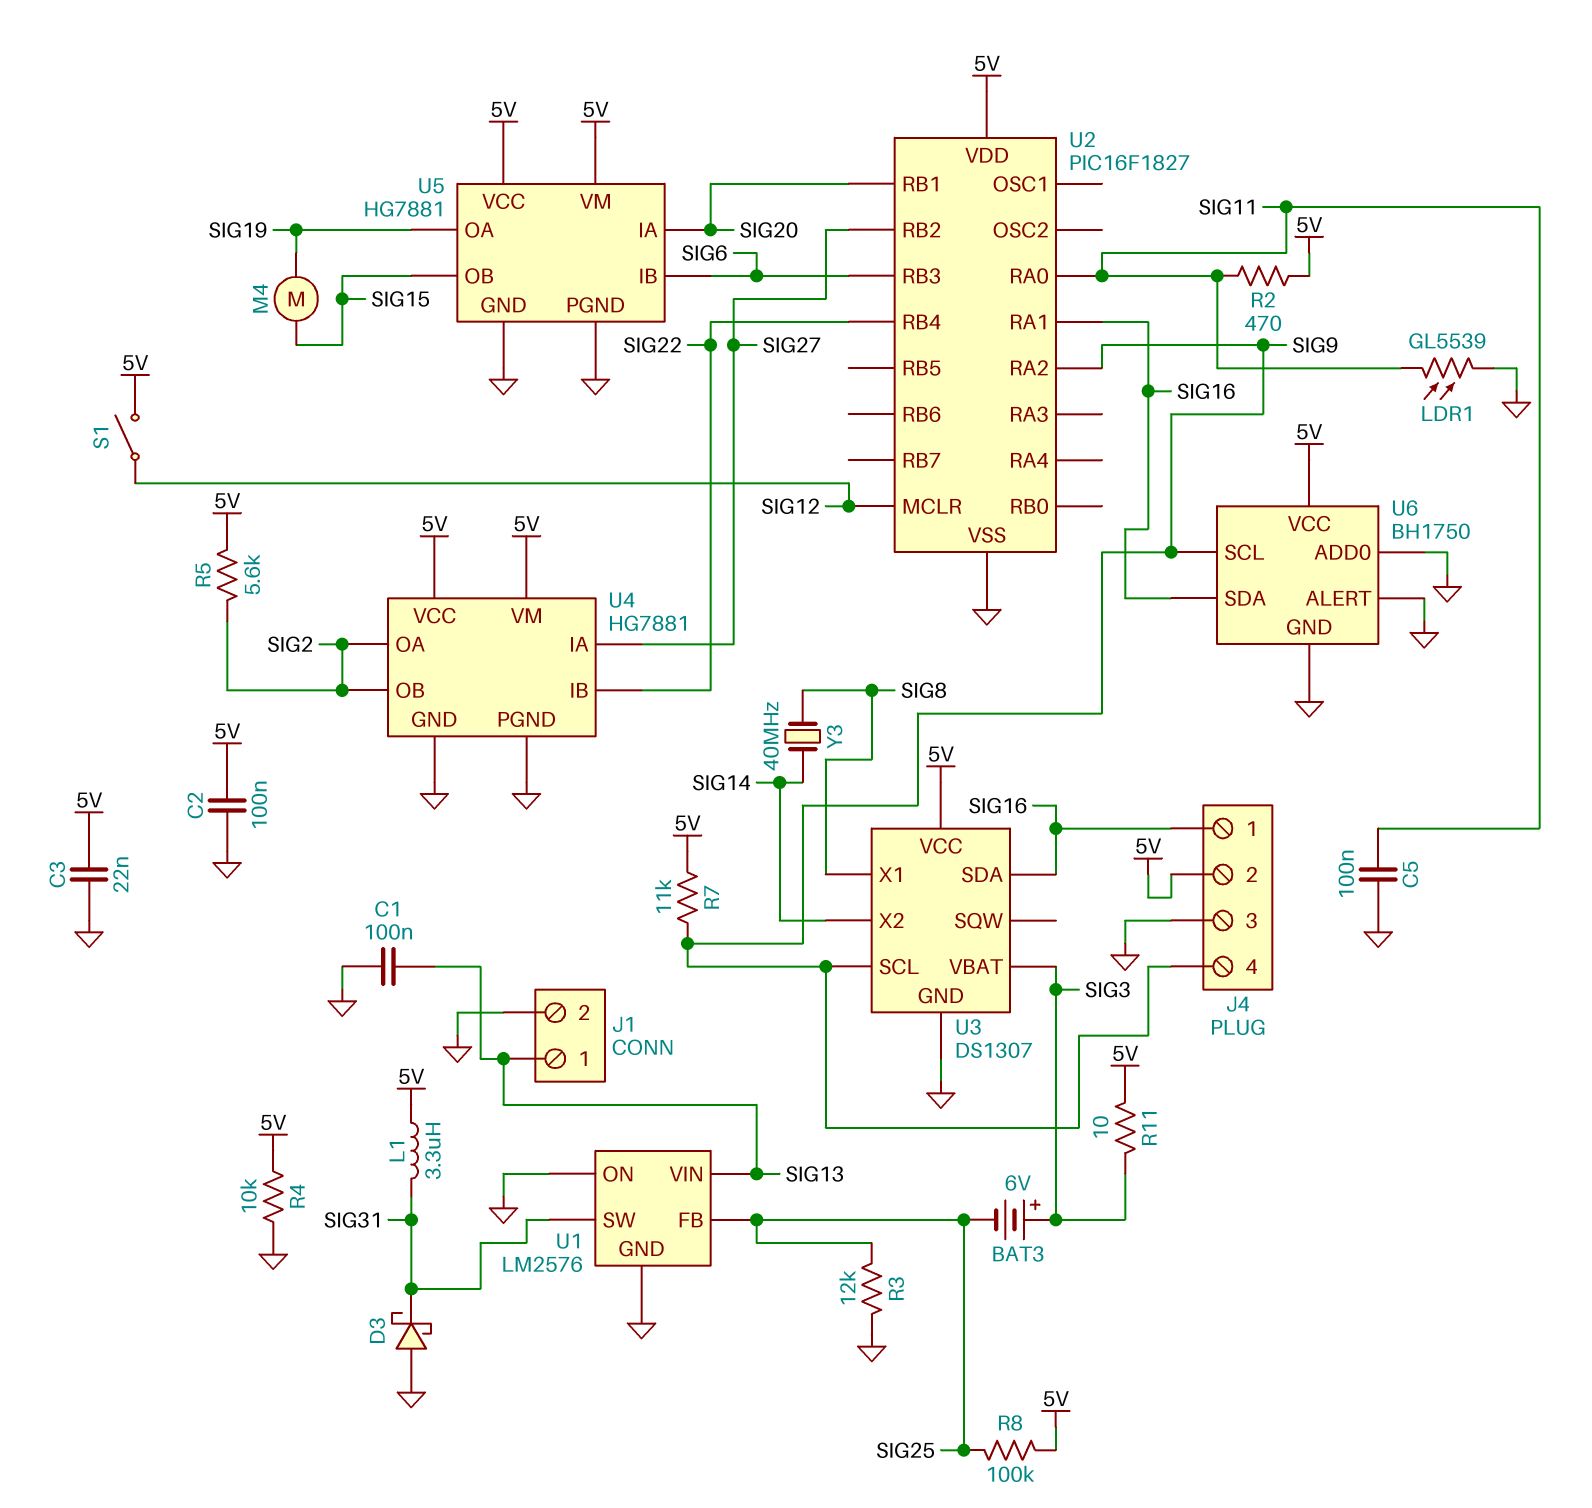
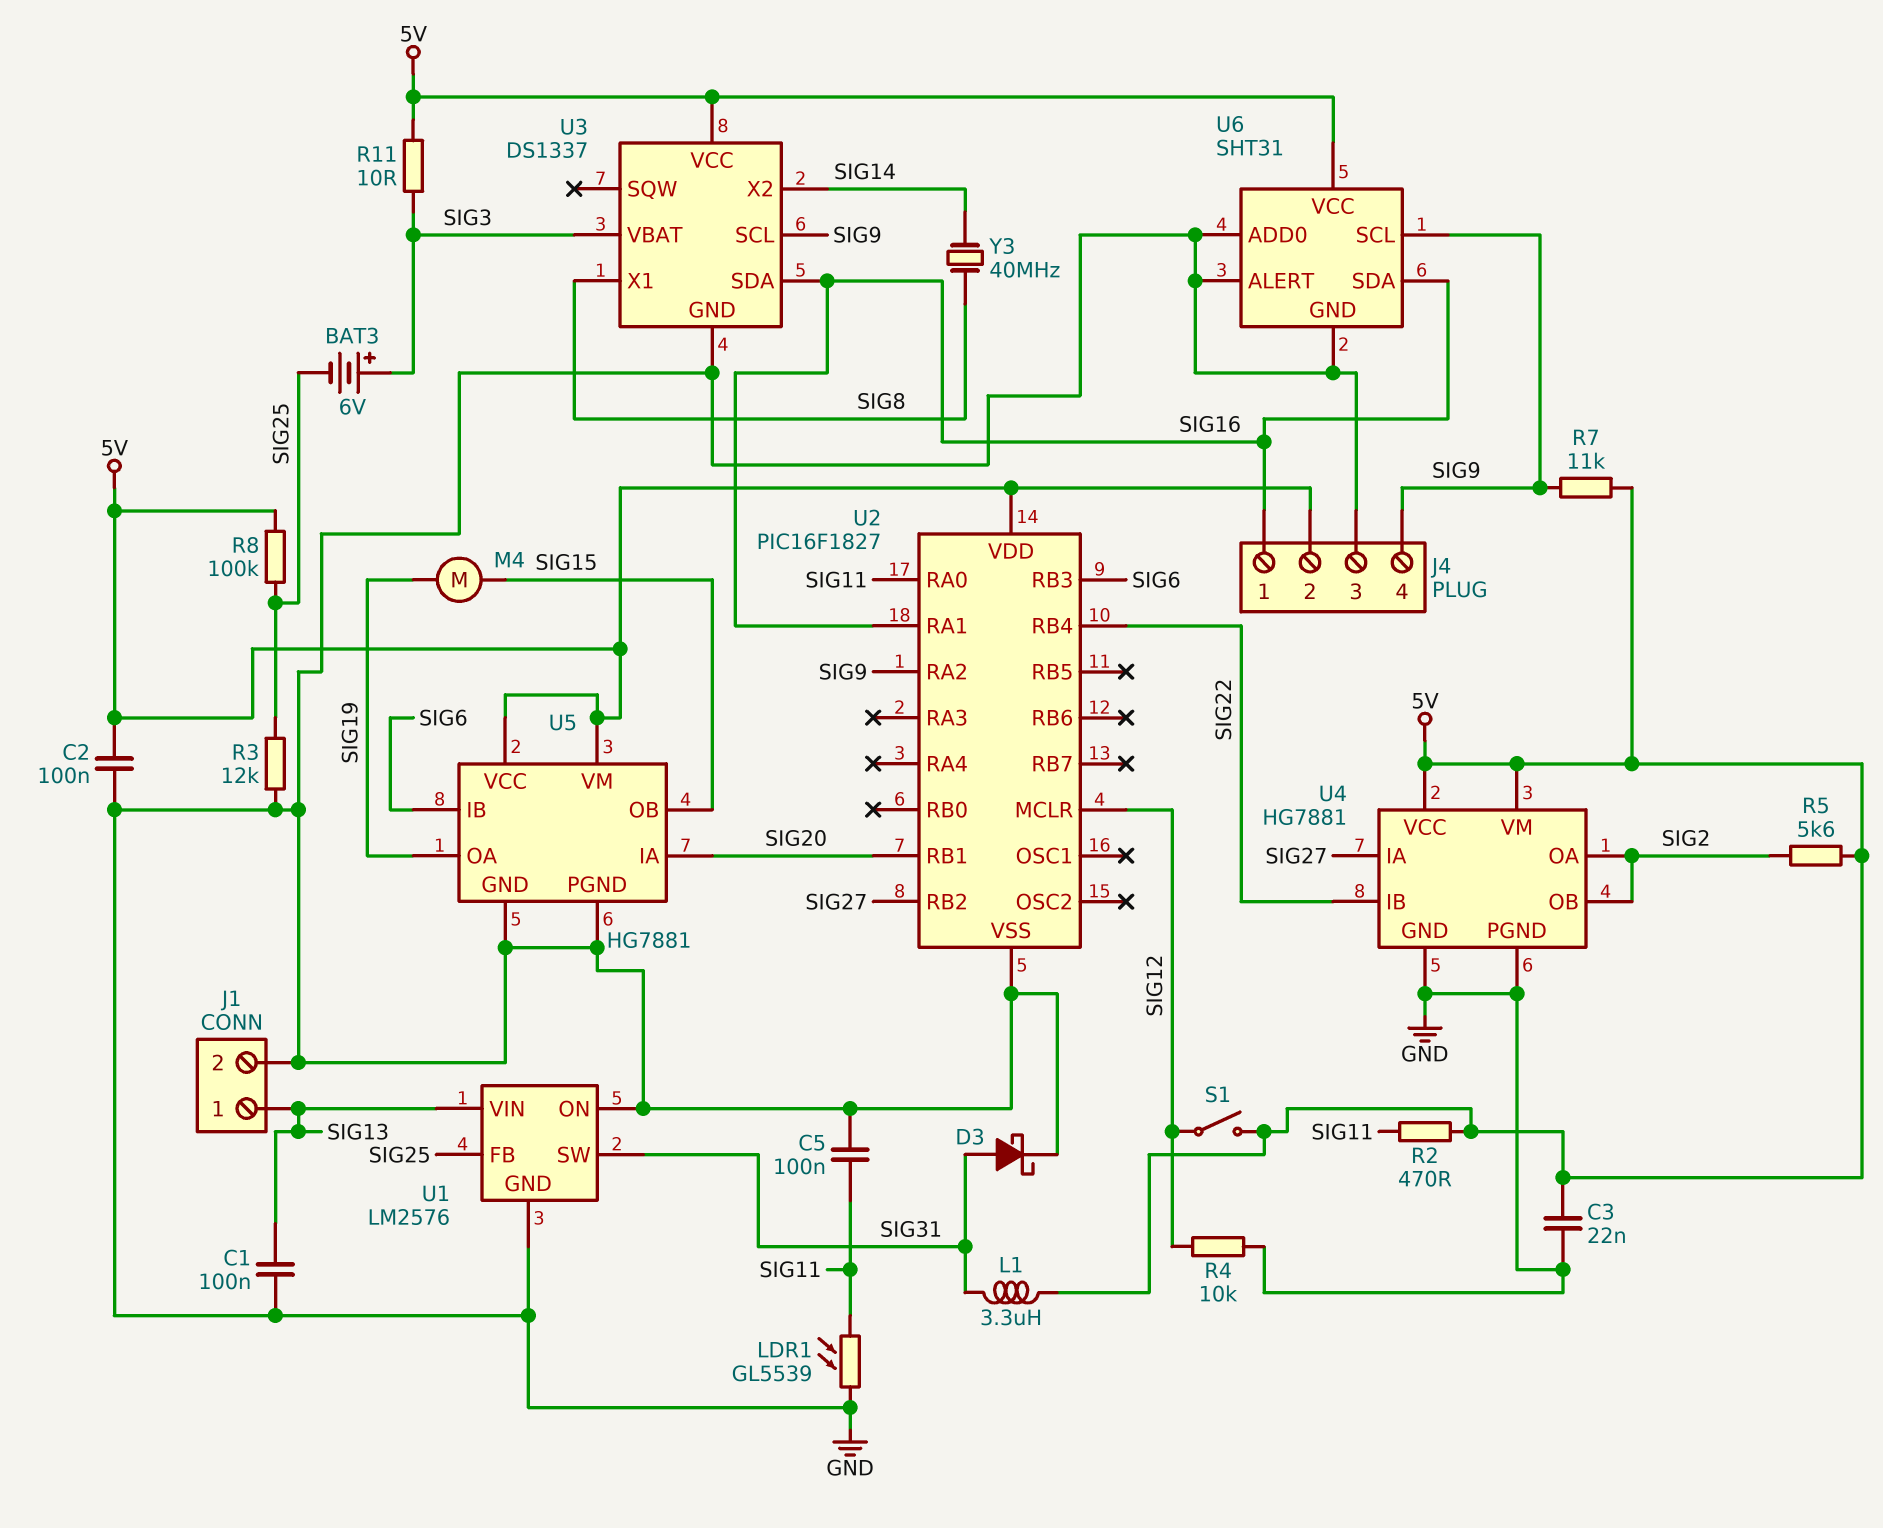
D3: schottky (A GND, K SIG31) -> schottky (A SIG31, K GND)
R4: 10k (5V, GND) -> 10k (GND, SIG12)
U3: DS1307 -> DS1337
U6: BH1750 -> SHT31

